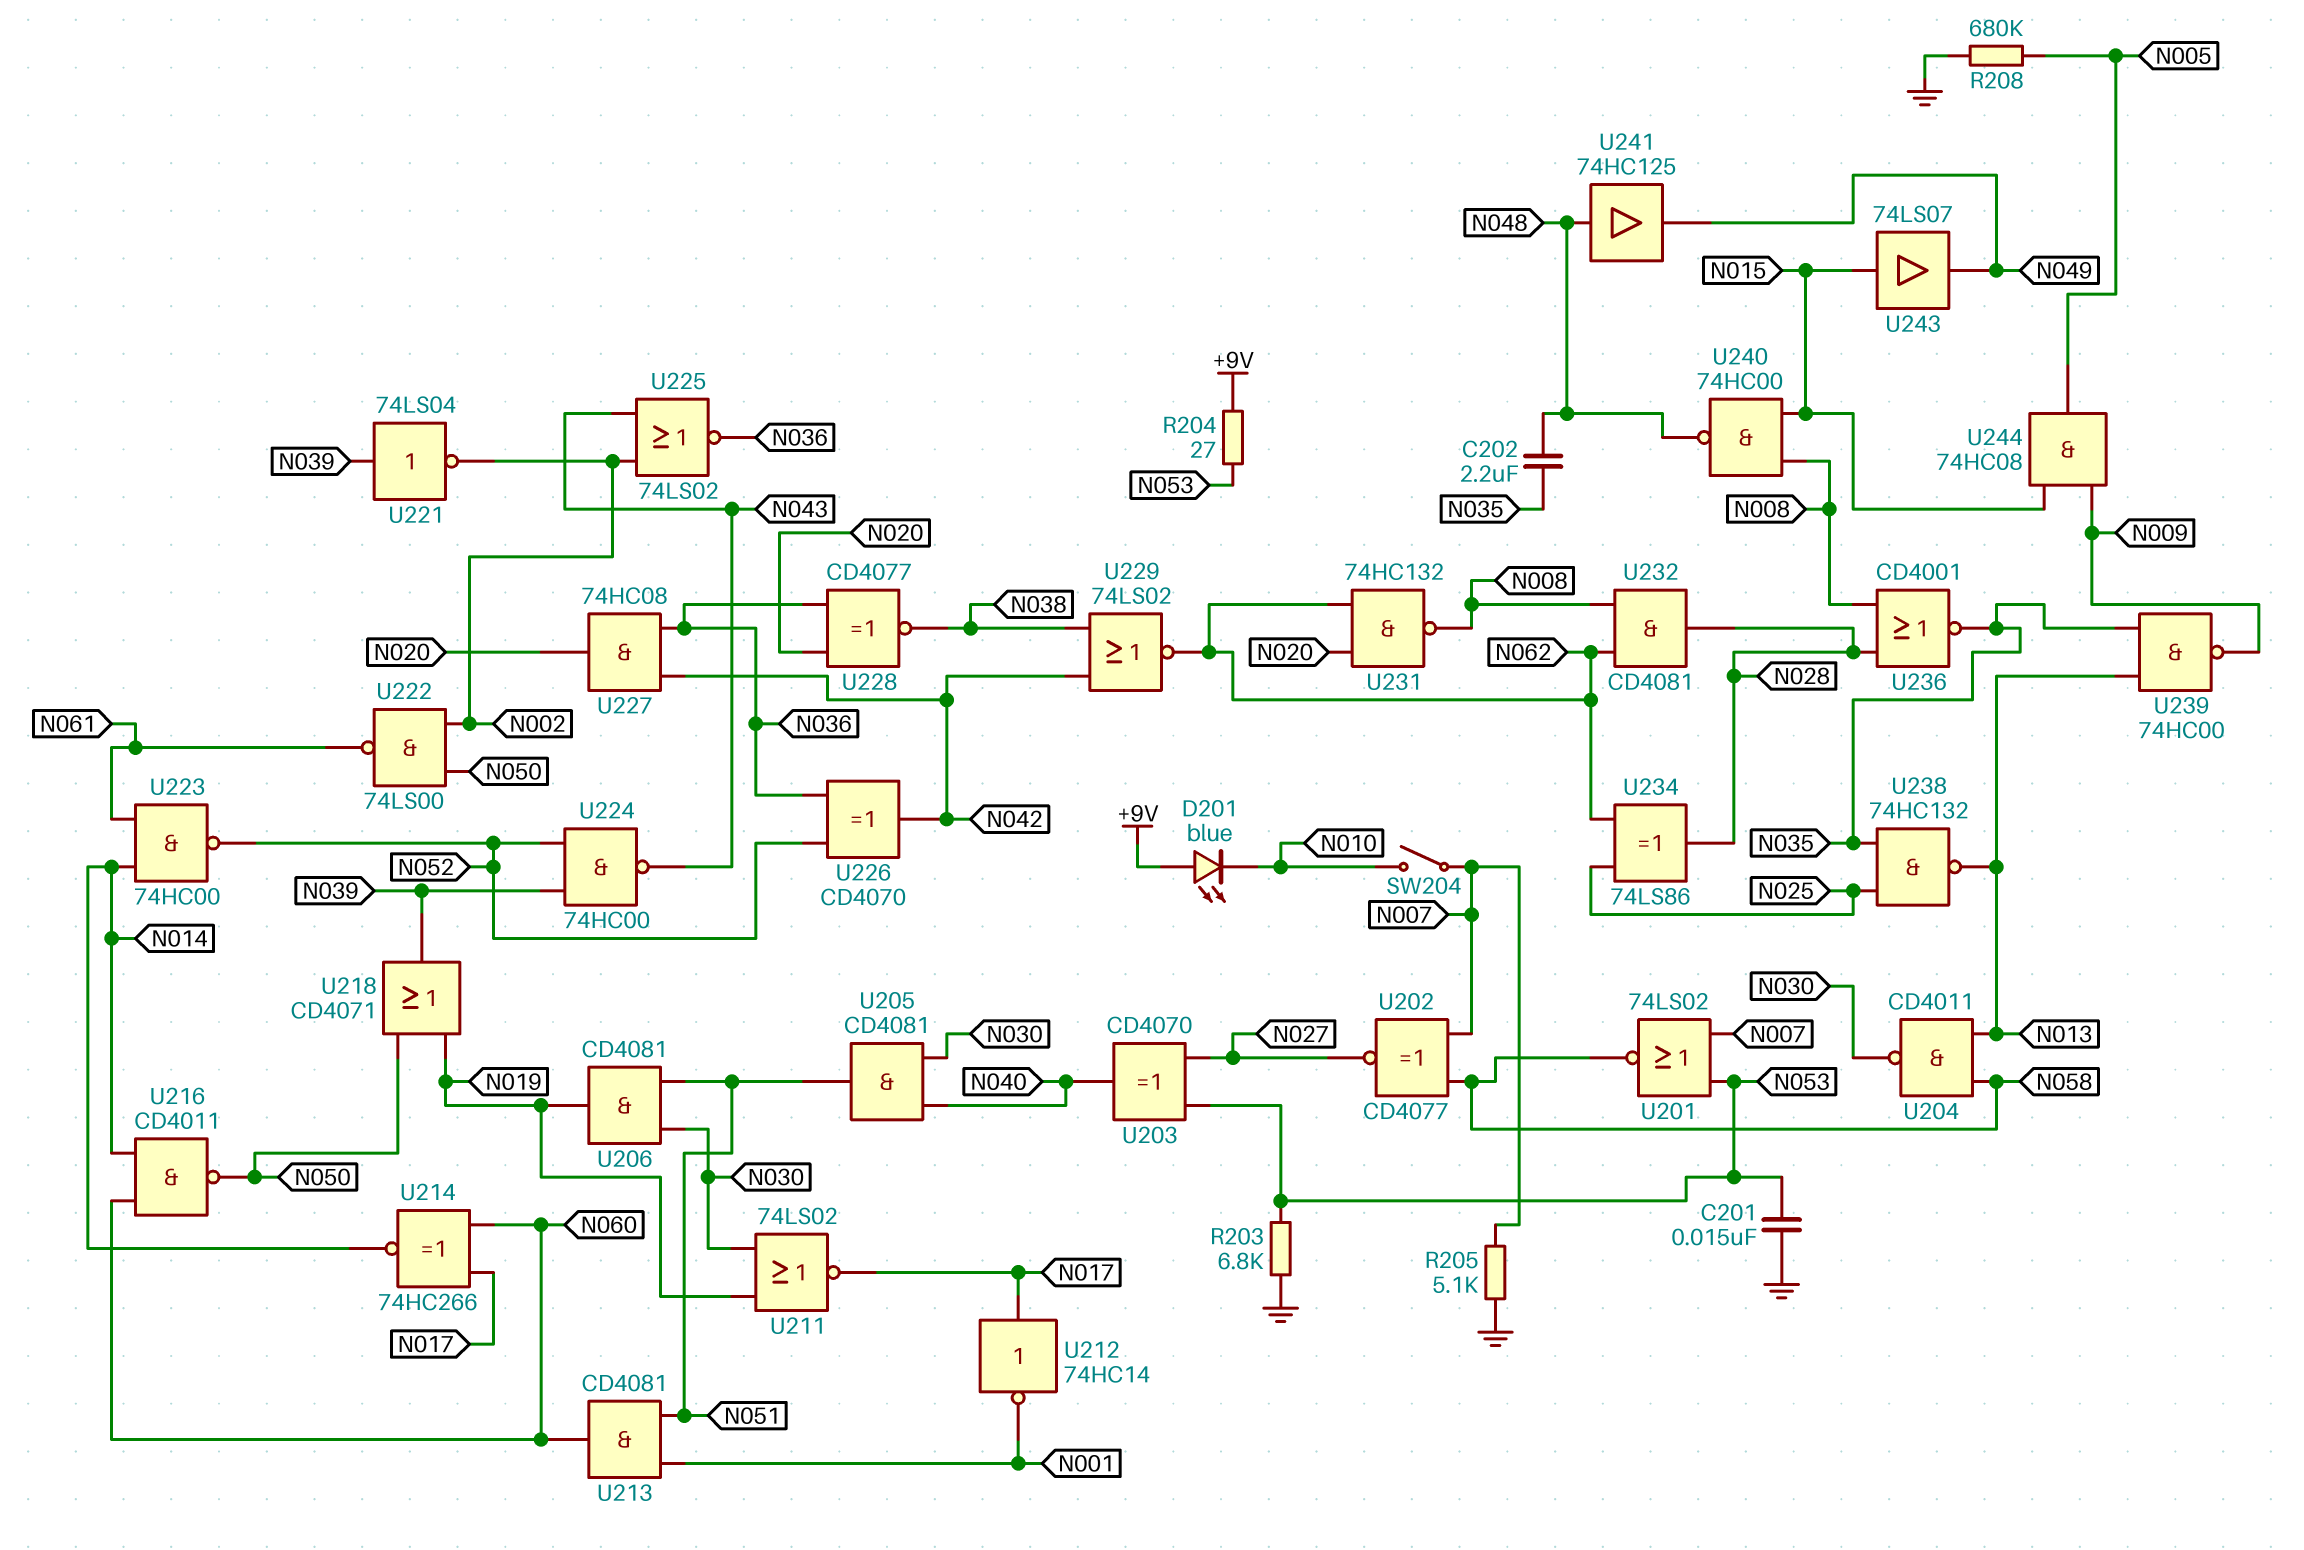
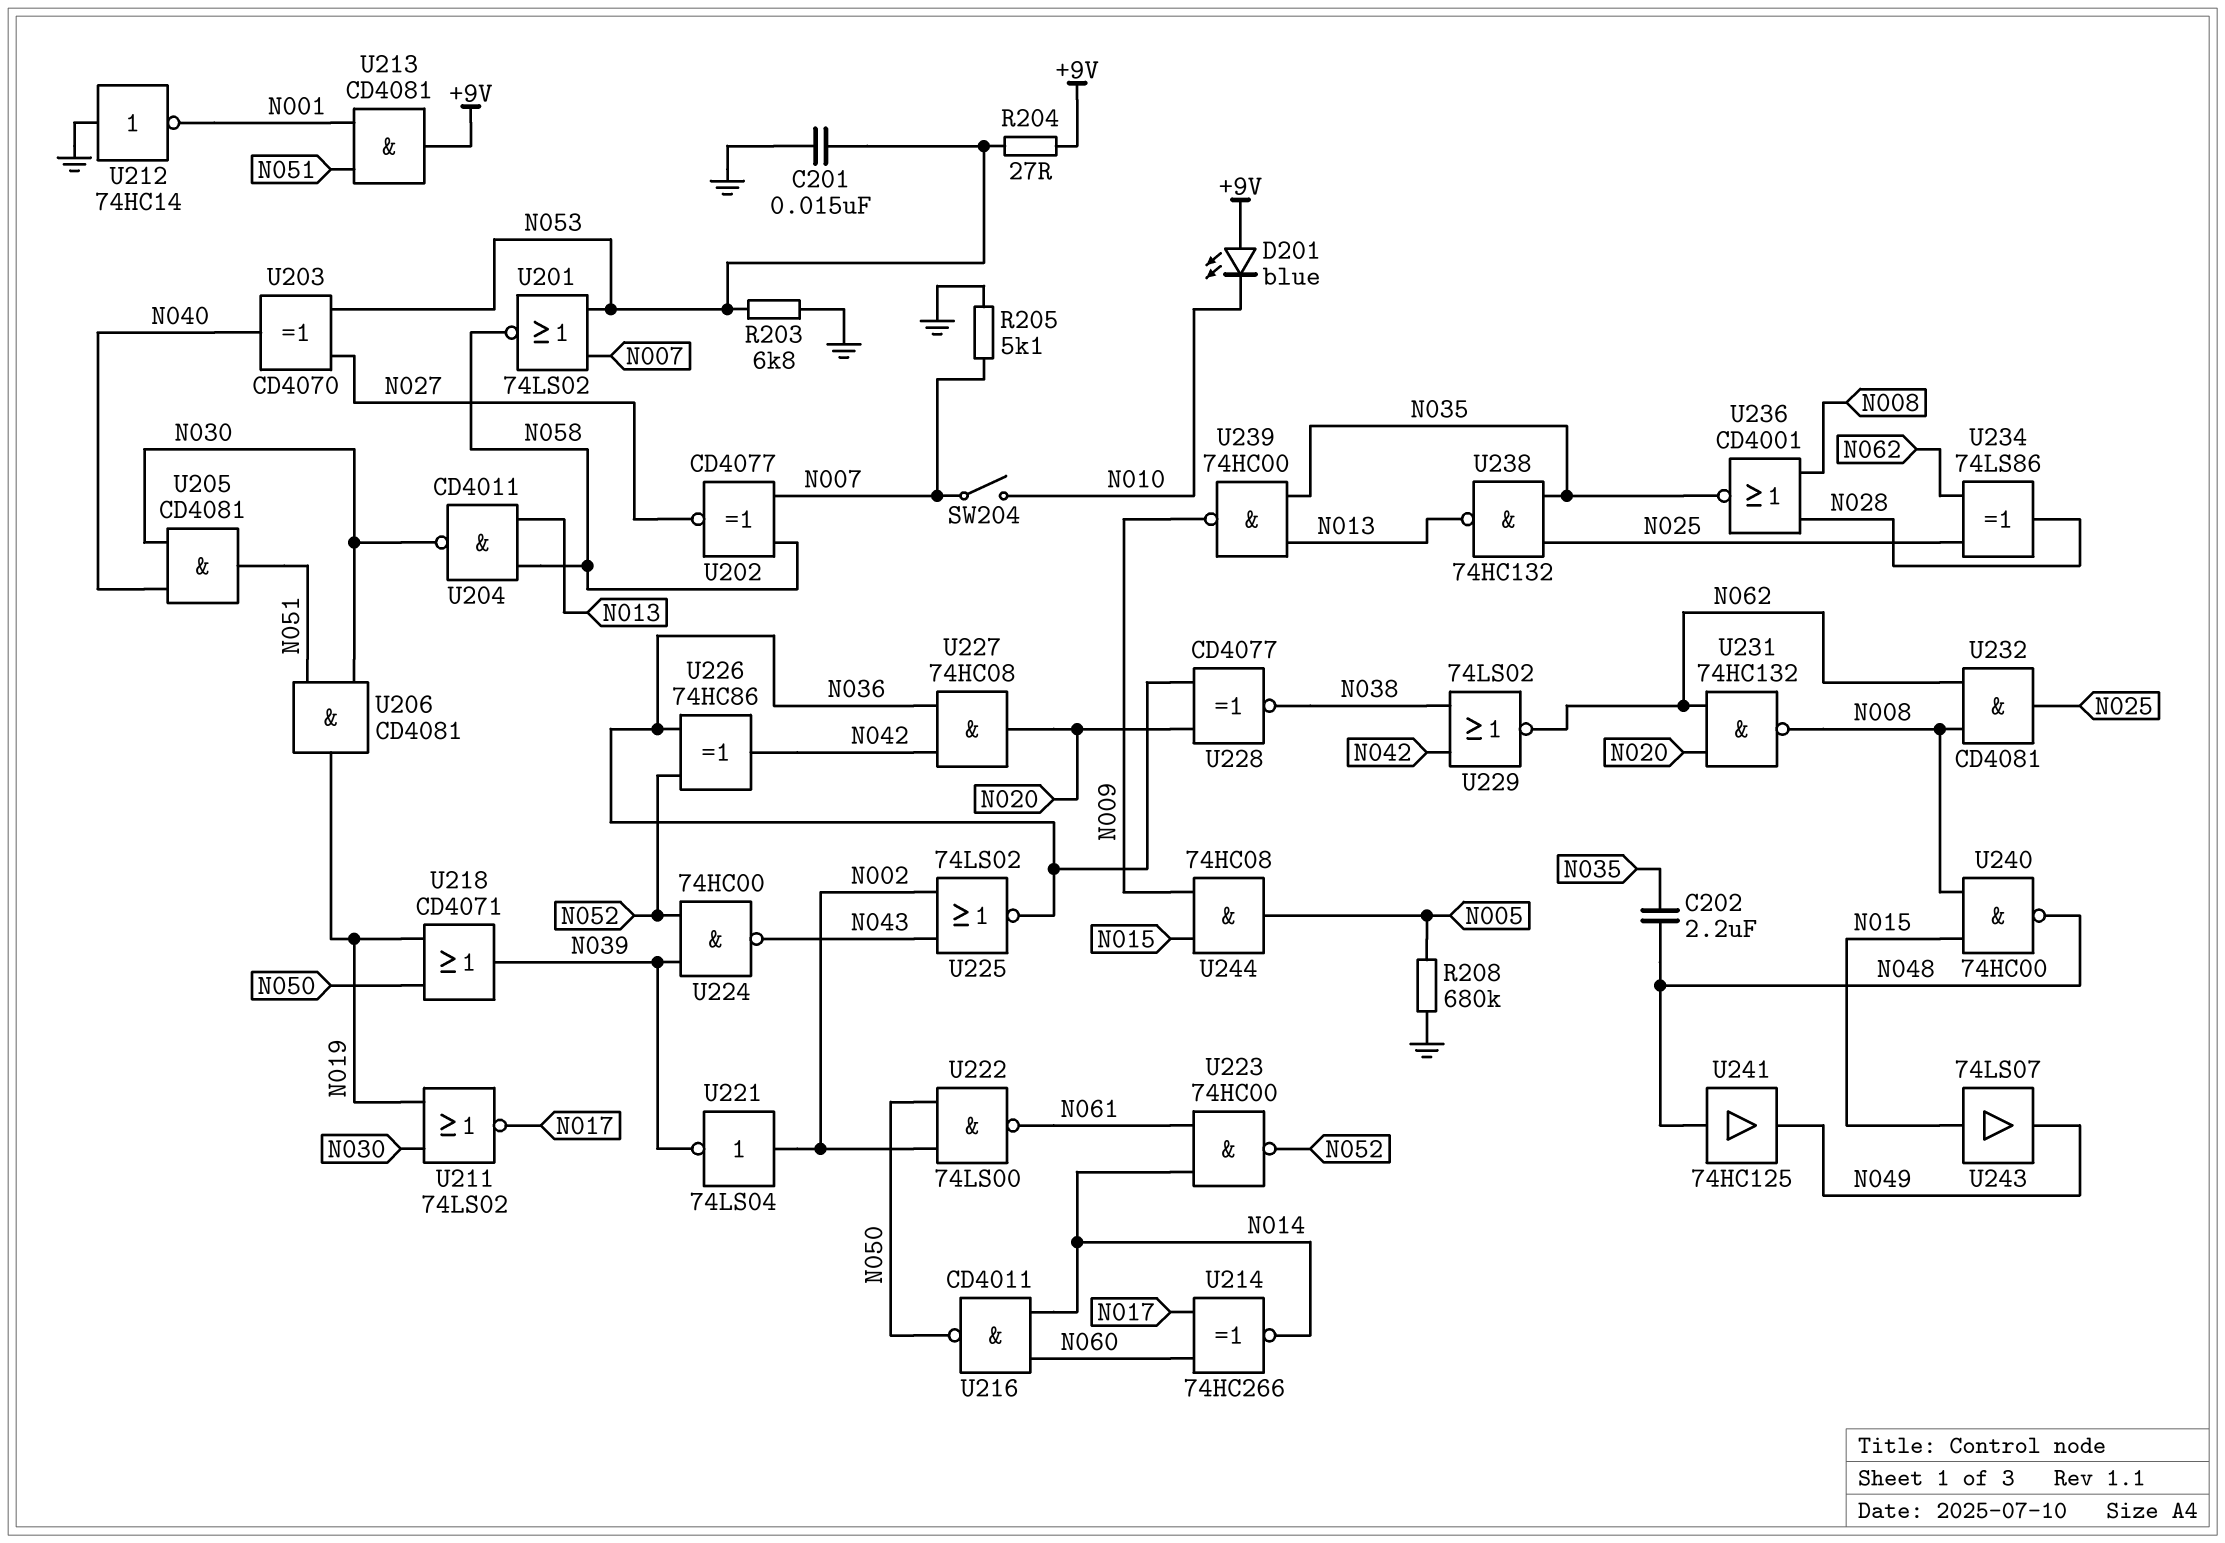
U212: NOT 74HC14 (in N017, out N001) -> NOT 74HC14 (in GND, out N001)
U213: AND CD4081 (in N001, in N051, out N060) -> AND CD4081 (in N001, in N051, out +9V)
U221: NOT 74LS04 (in N039, out N002) -> NOT 74LS04 (in N002, out N039)
U226: XOR CD4070 (in N036, in N052, out N042) -> XOR 74HC86 (in N036, in N052, out N042)
U232: AND CD4081 (in N008, in N062, out N028) -> AND CD4081 (in N008, in N062, out N025)

